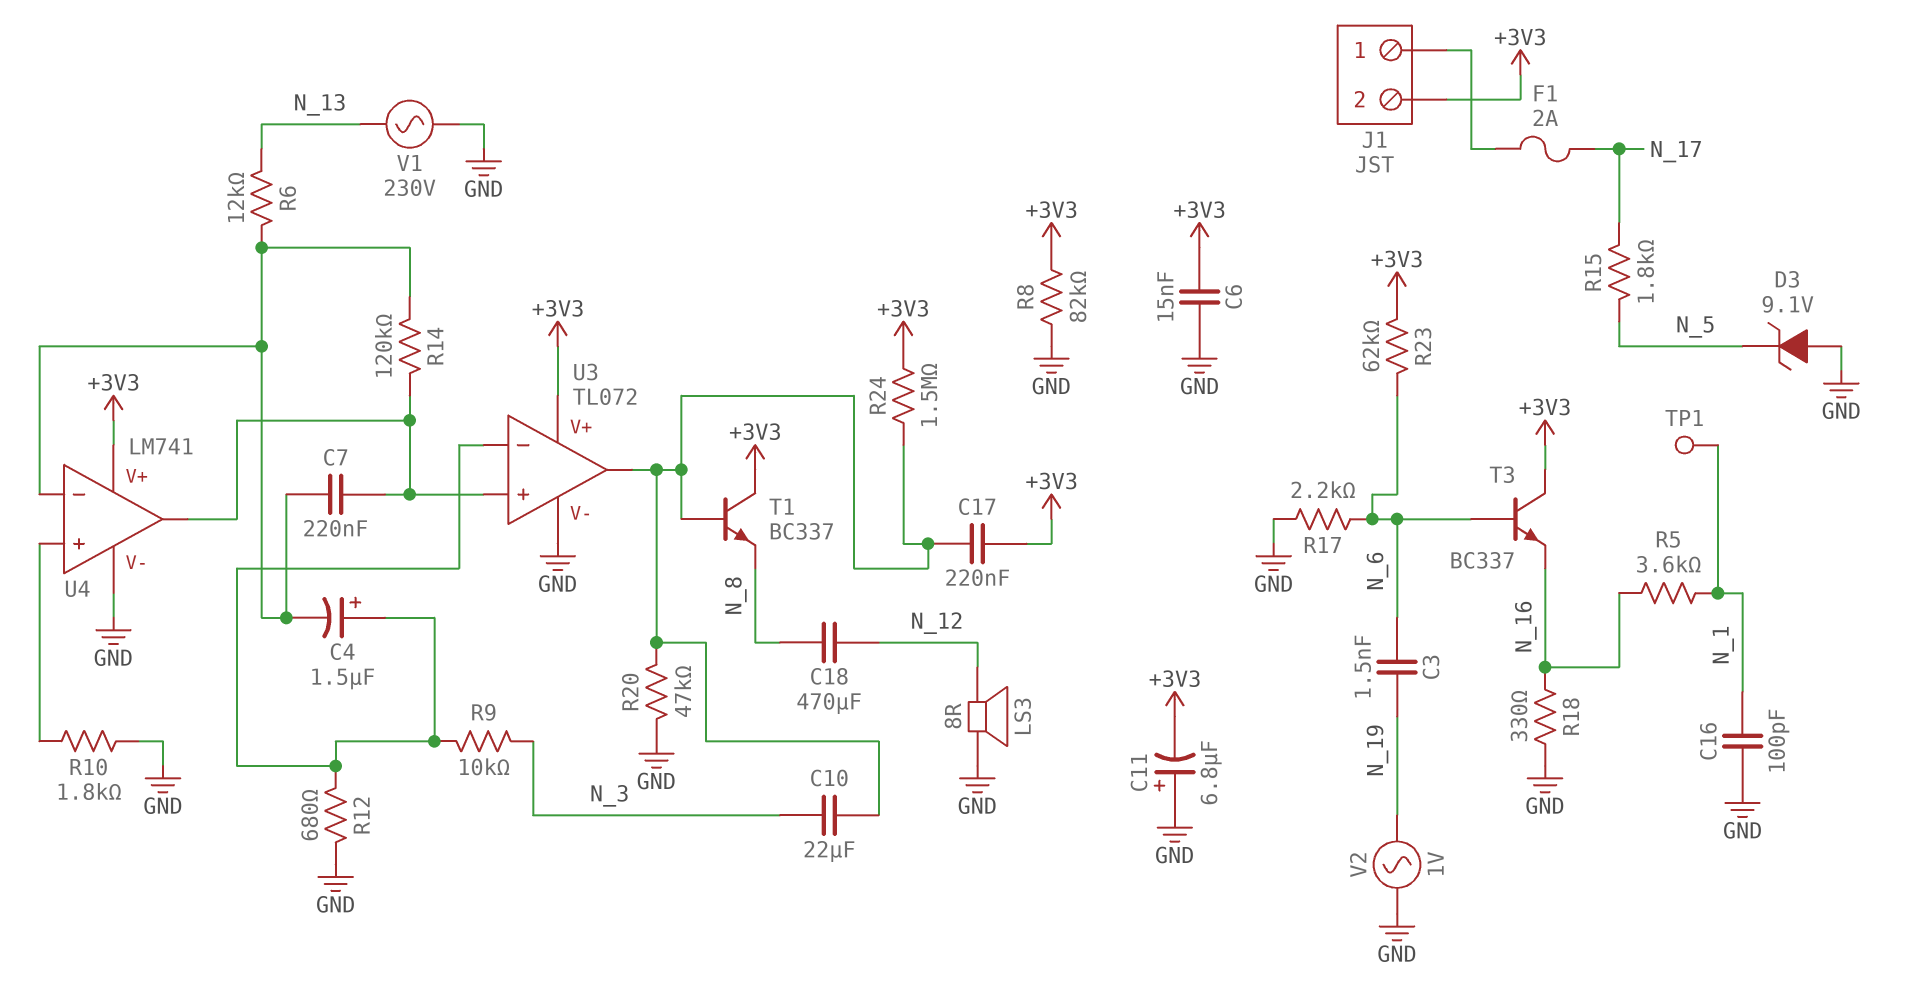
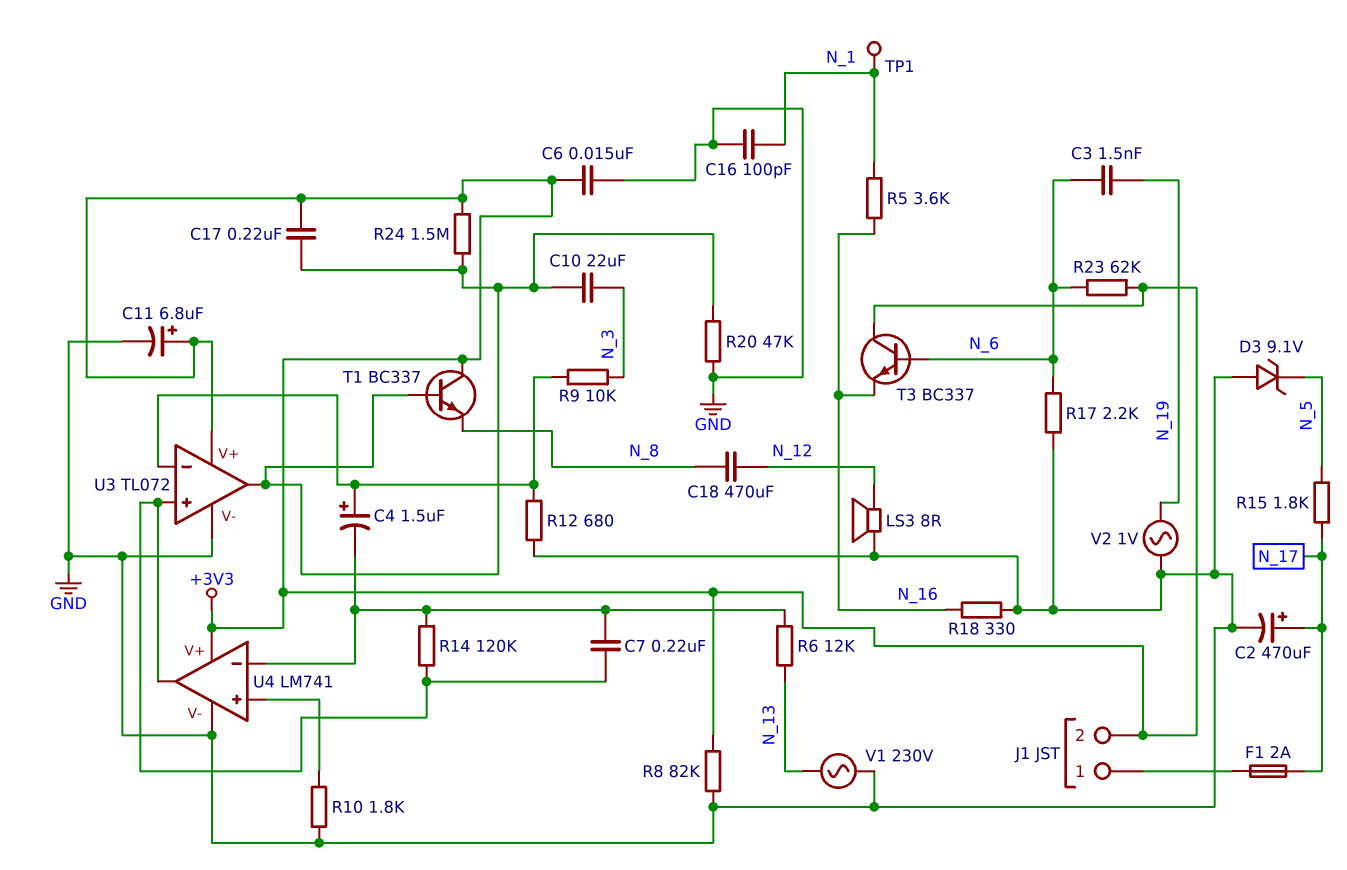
C2: none -> 470uF (plus N_17, minus GND)
C11: 6.8uF (plus GND, minus +3V3) -> 6.8uF (plus +3V3, minus GND)

